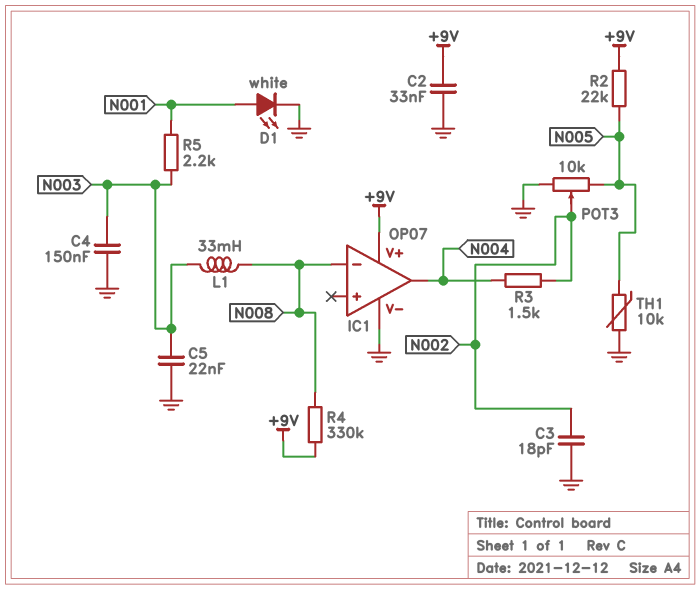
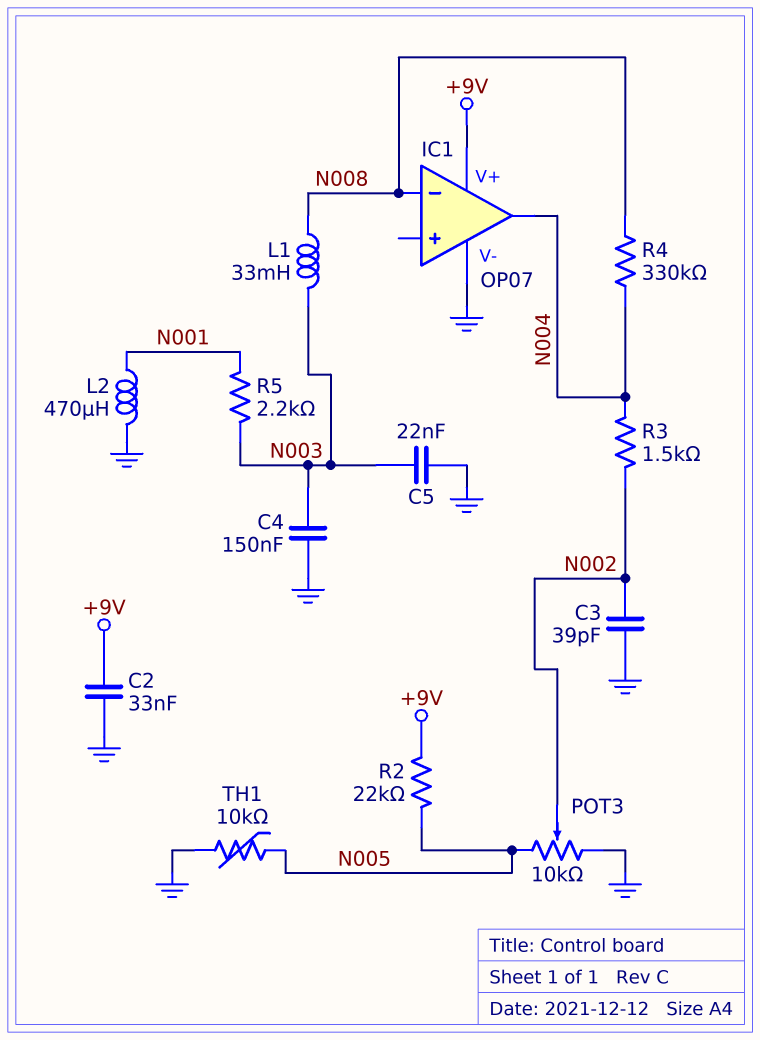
C3: 18pF (GND, N002) -> 39pF (GND, N002)
D1: LED white (A N001, K GND) -> none
L2: none -> 470uH (GND, N001)
R4: 330k (+9V, N008) -> 330k (N004, N008)

